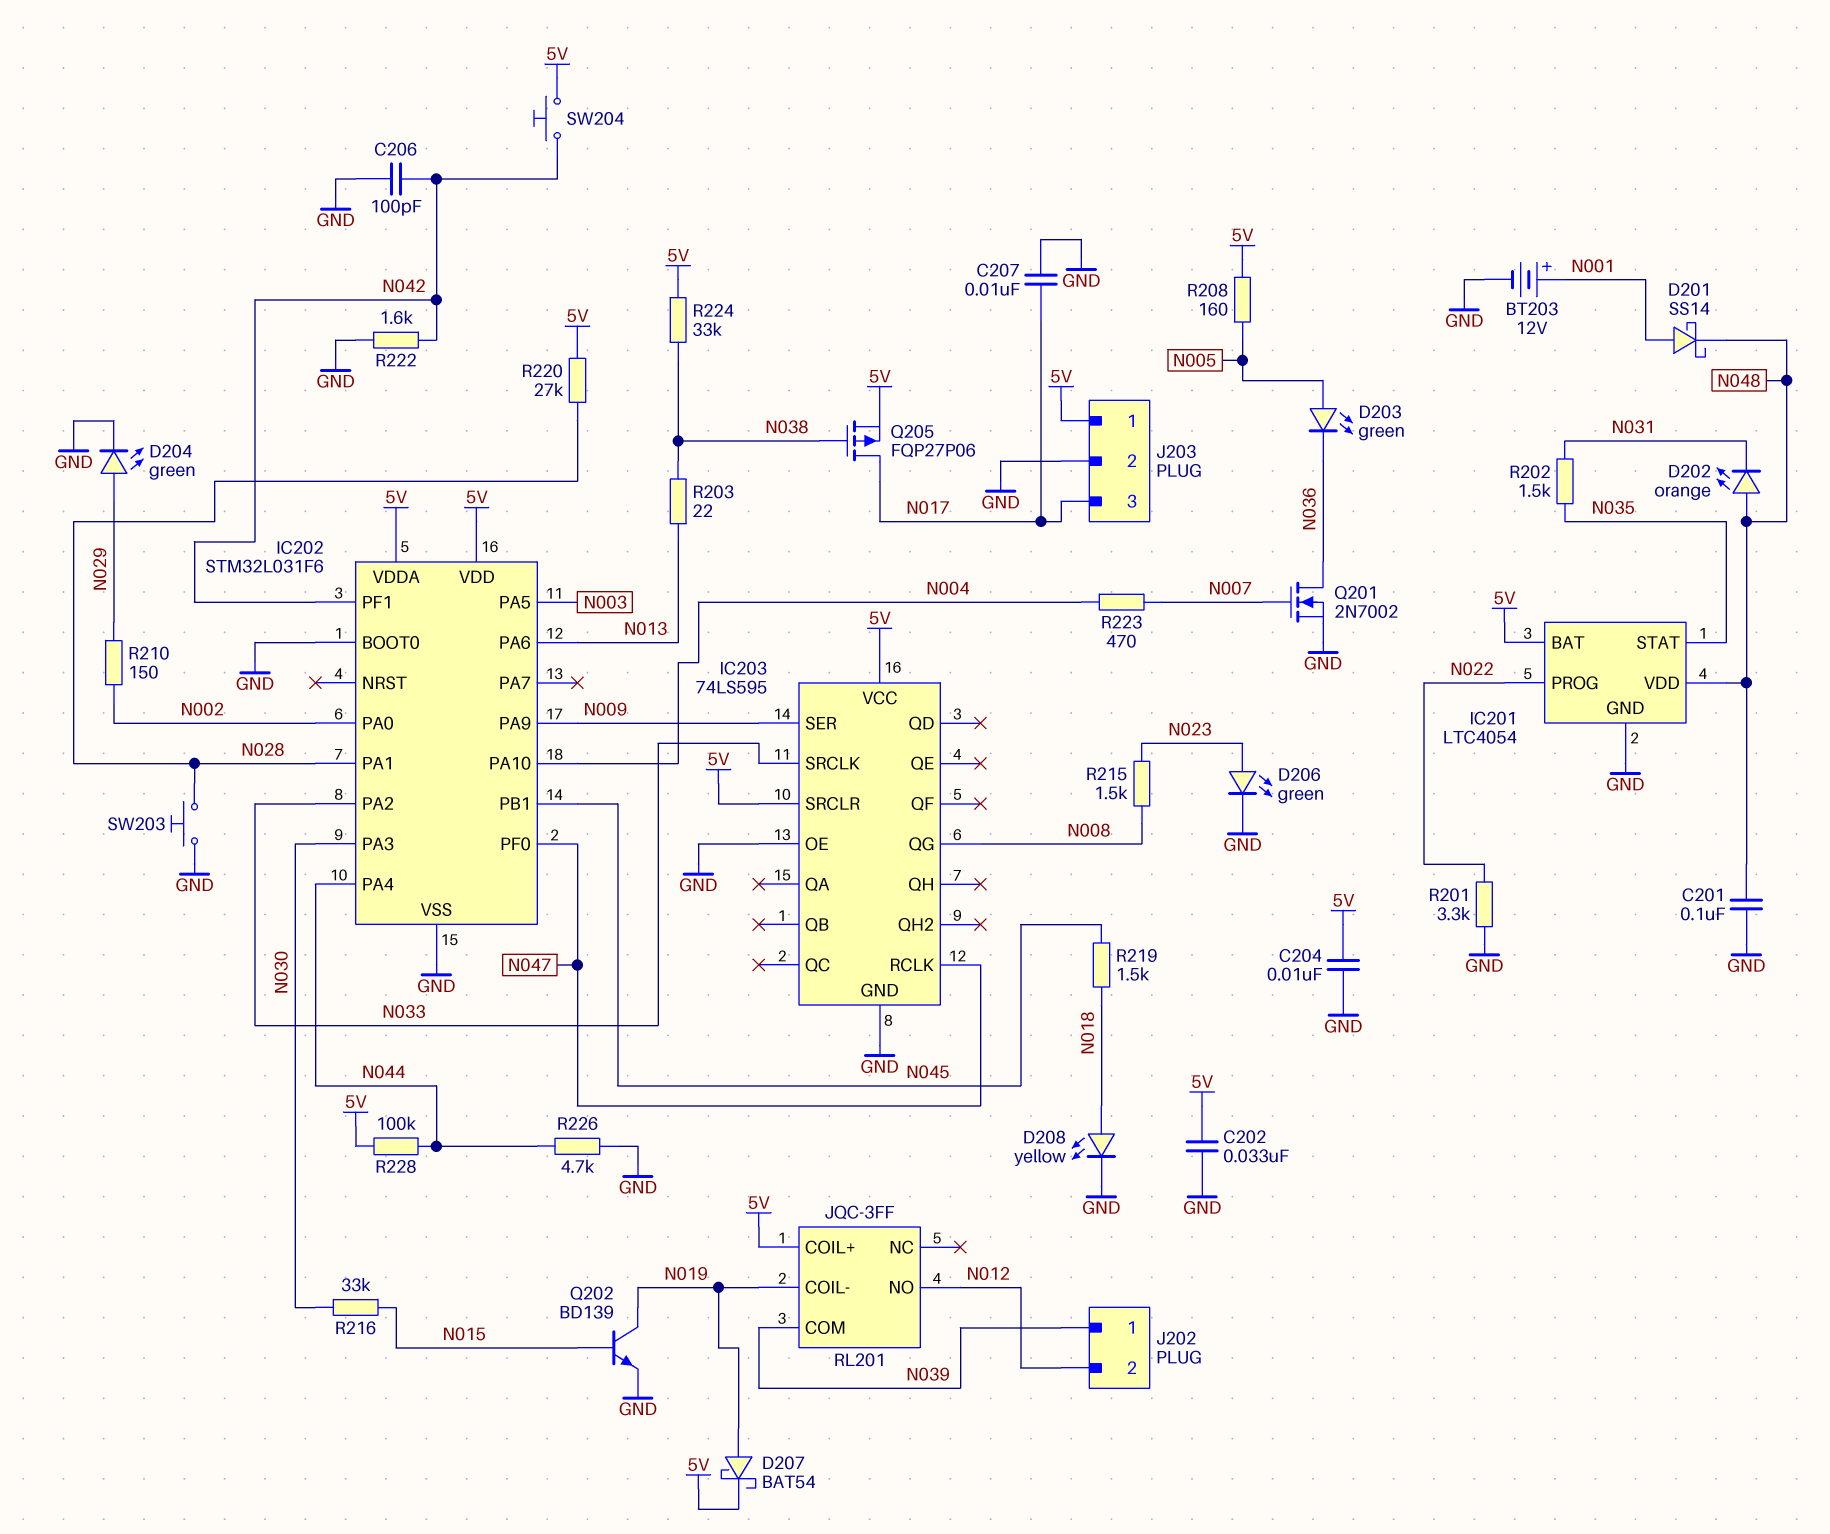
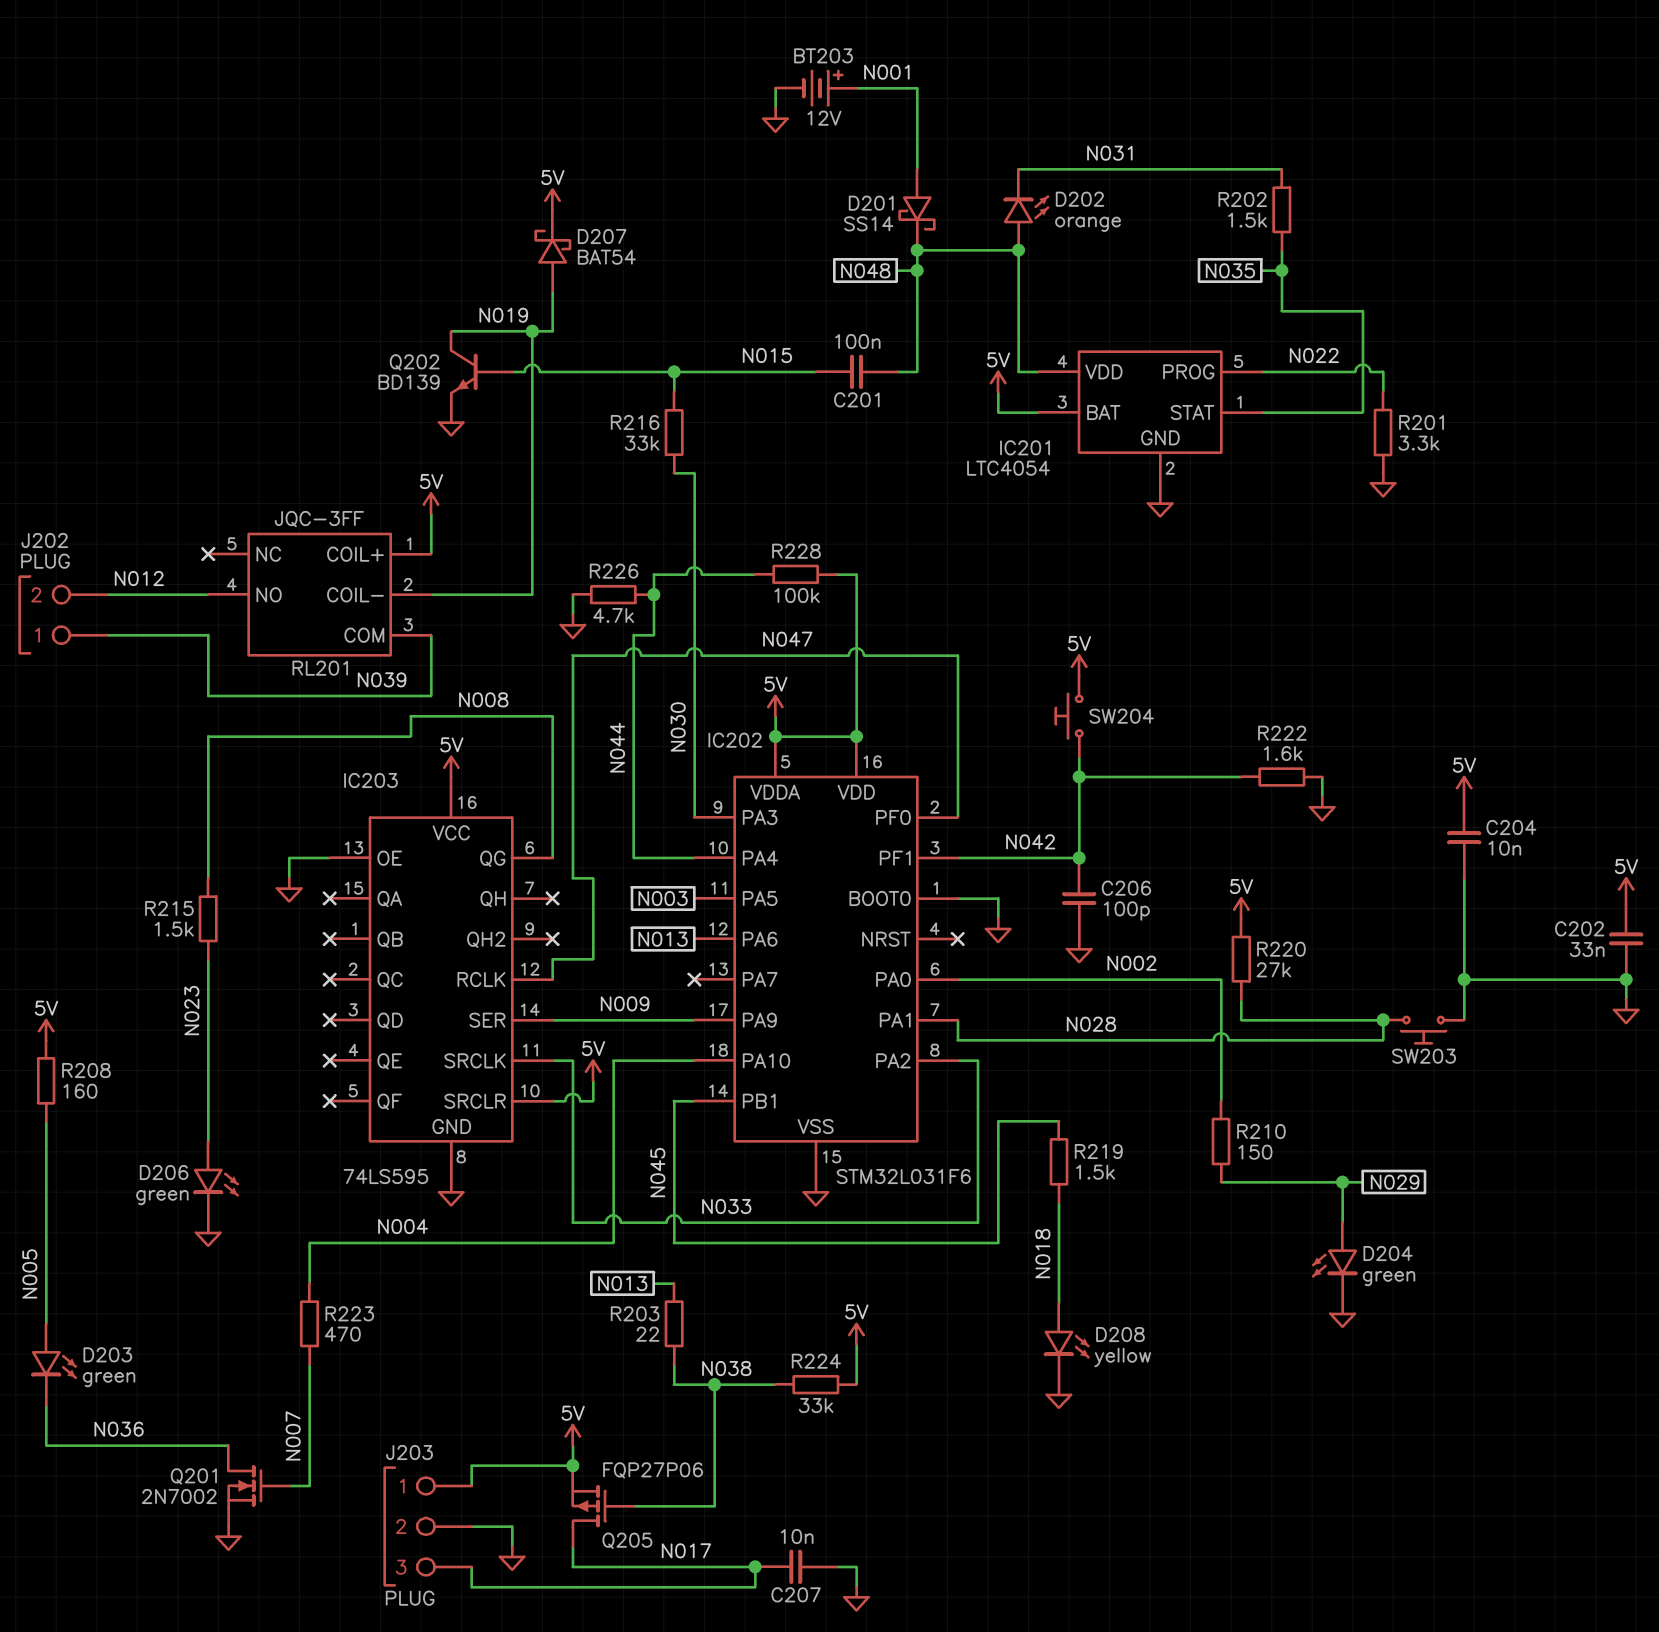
C201: 100nF (GND, N048) -> 100nF (N015, N048)

